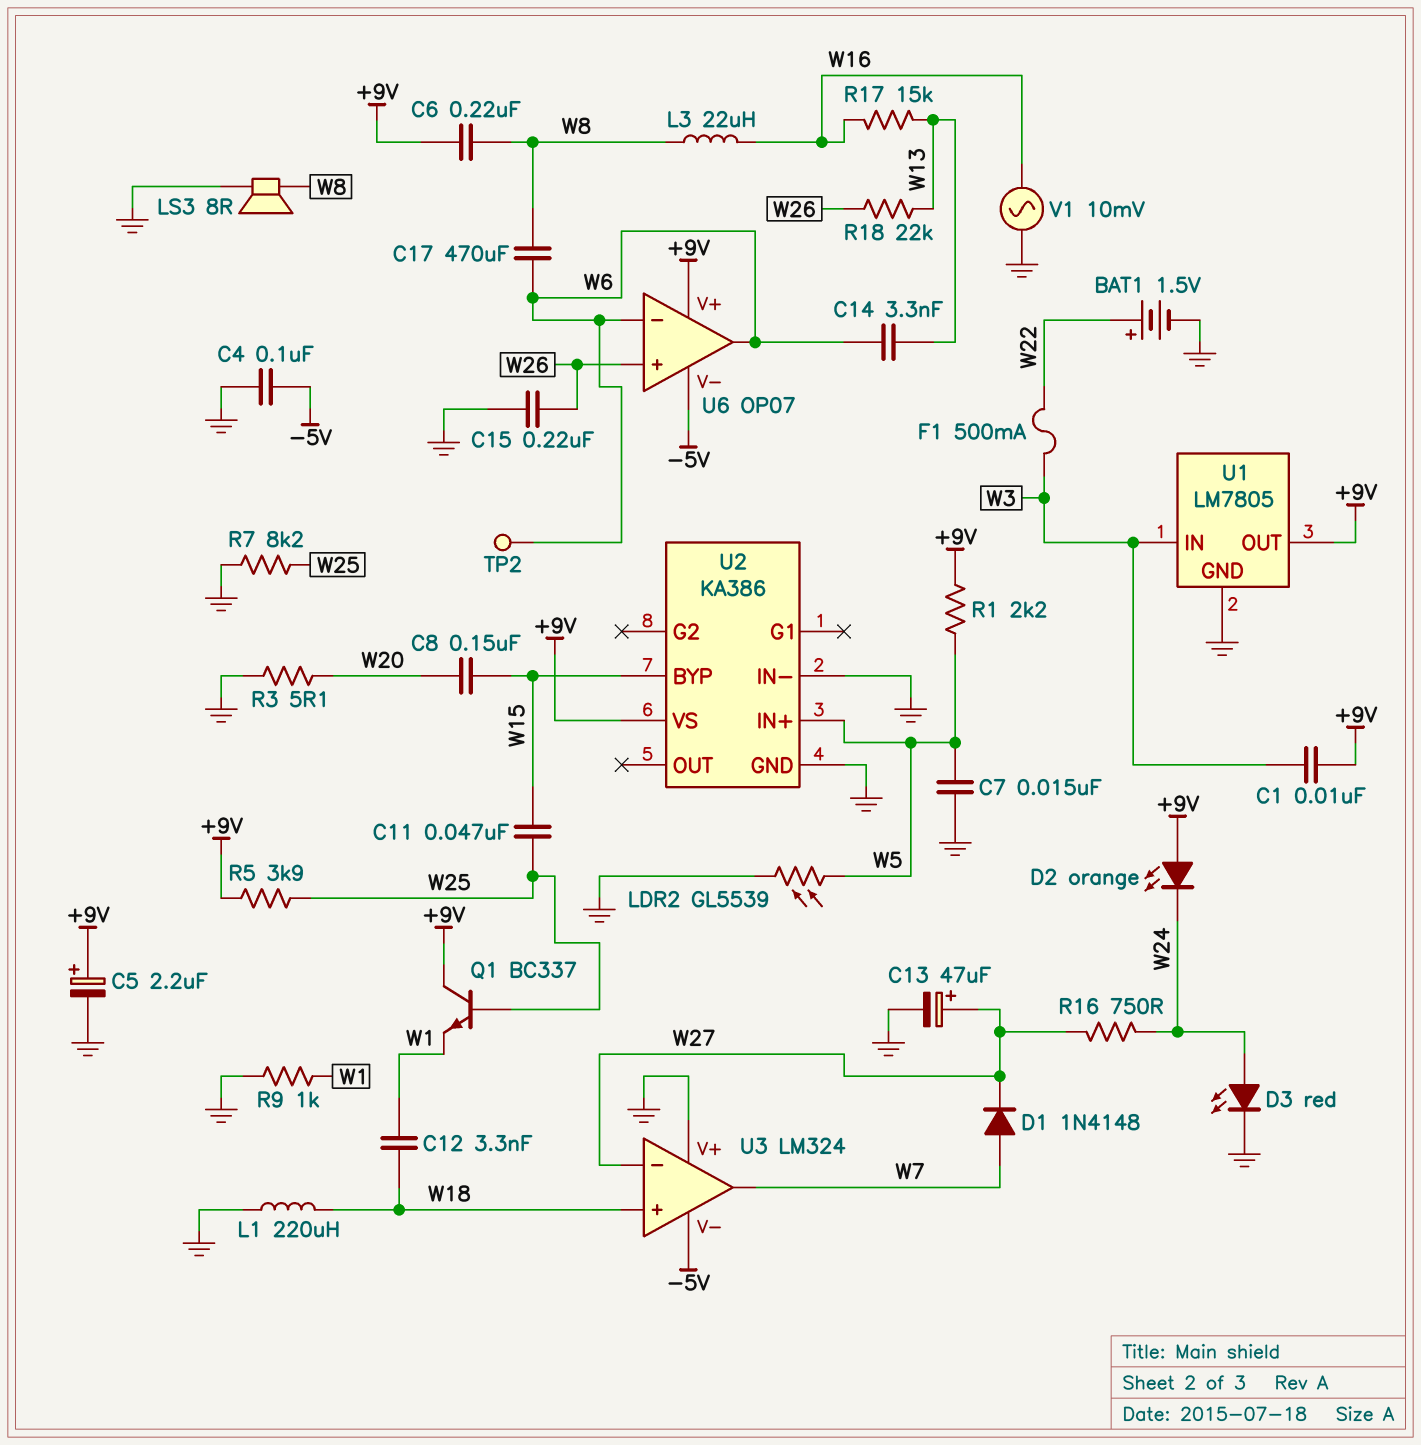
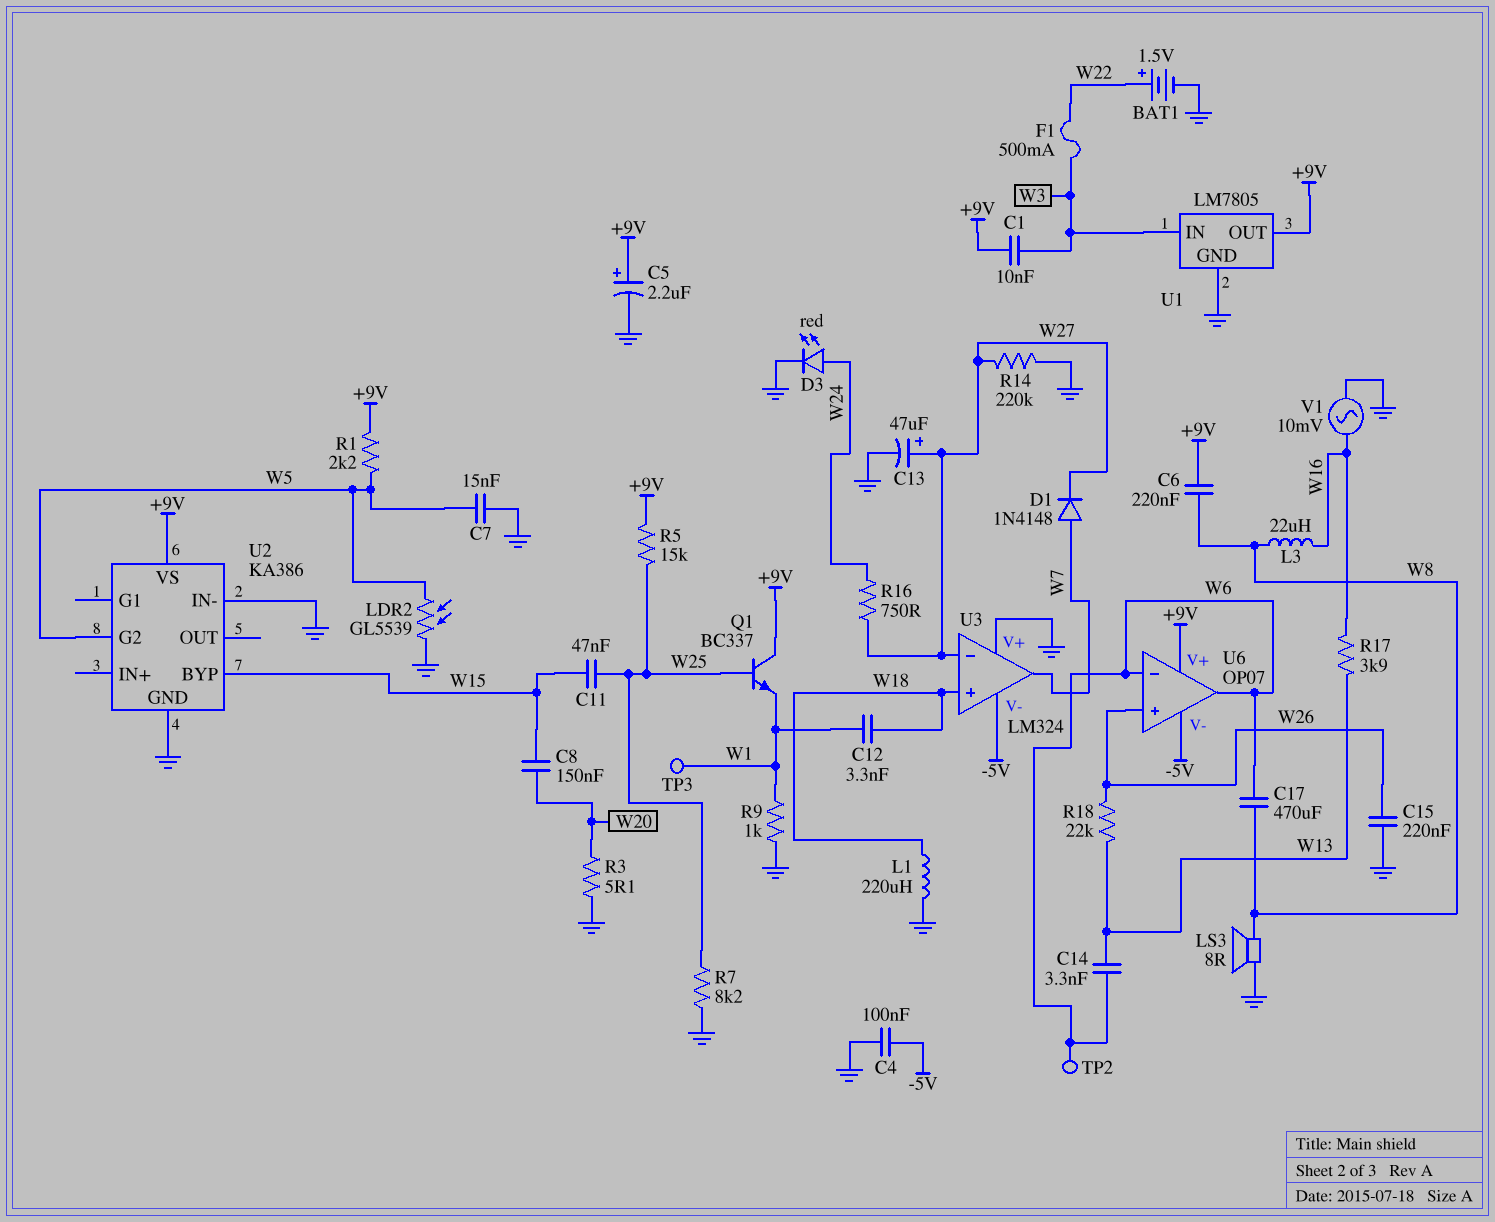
D2: LED orange (A +9V, K W24) -> none
R5: 3.9k (+9V, W25) -> 15k (+9V, W25)
R14: none -> 220k (GND, W27)
R17: 15k (W13, W16) -> 3.9k (W13, W16)
TP3: none -> test point (W1)
U2 pin G2: none -> W5
U2 pin IN+: W5 -> none

